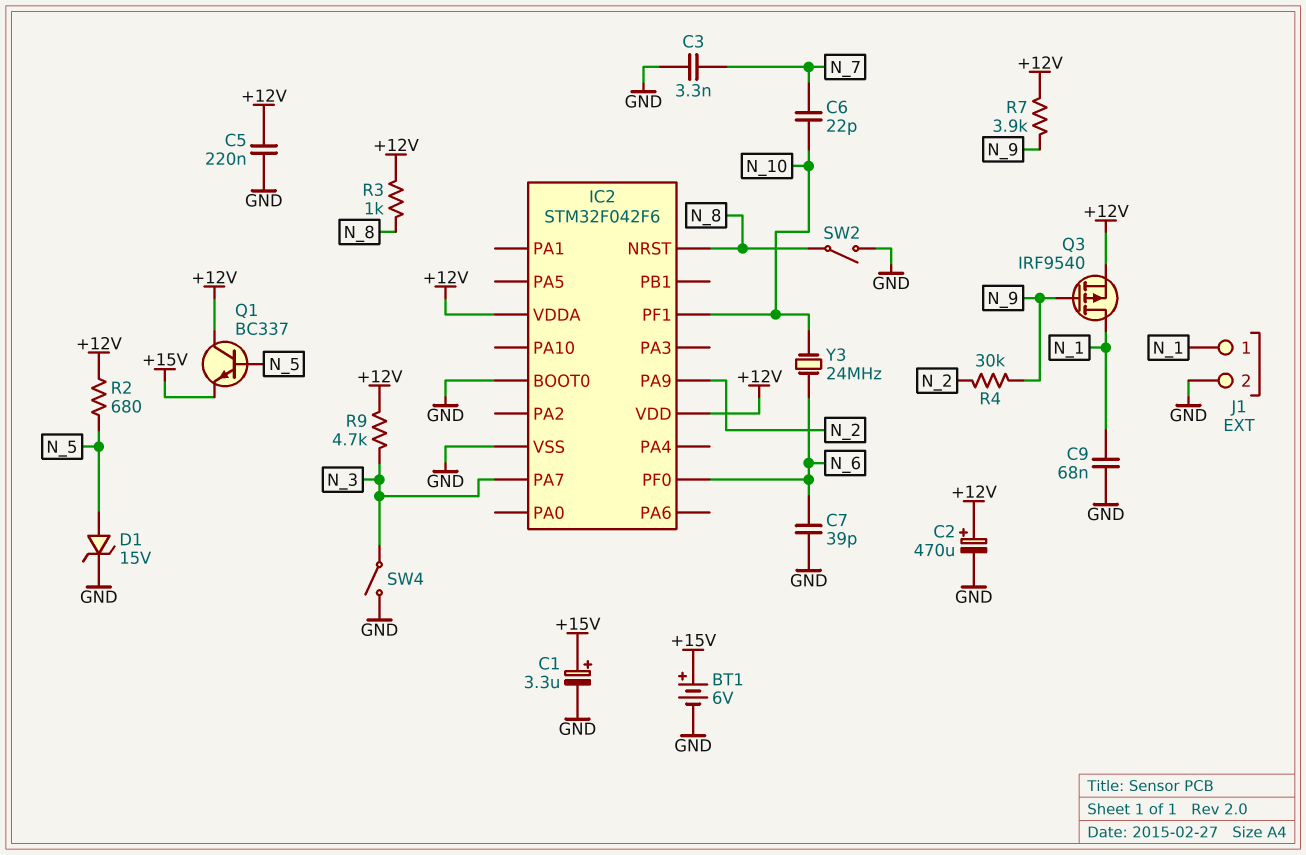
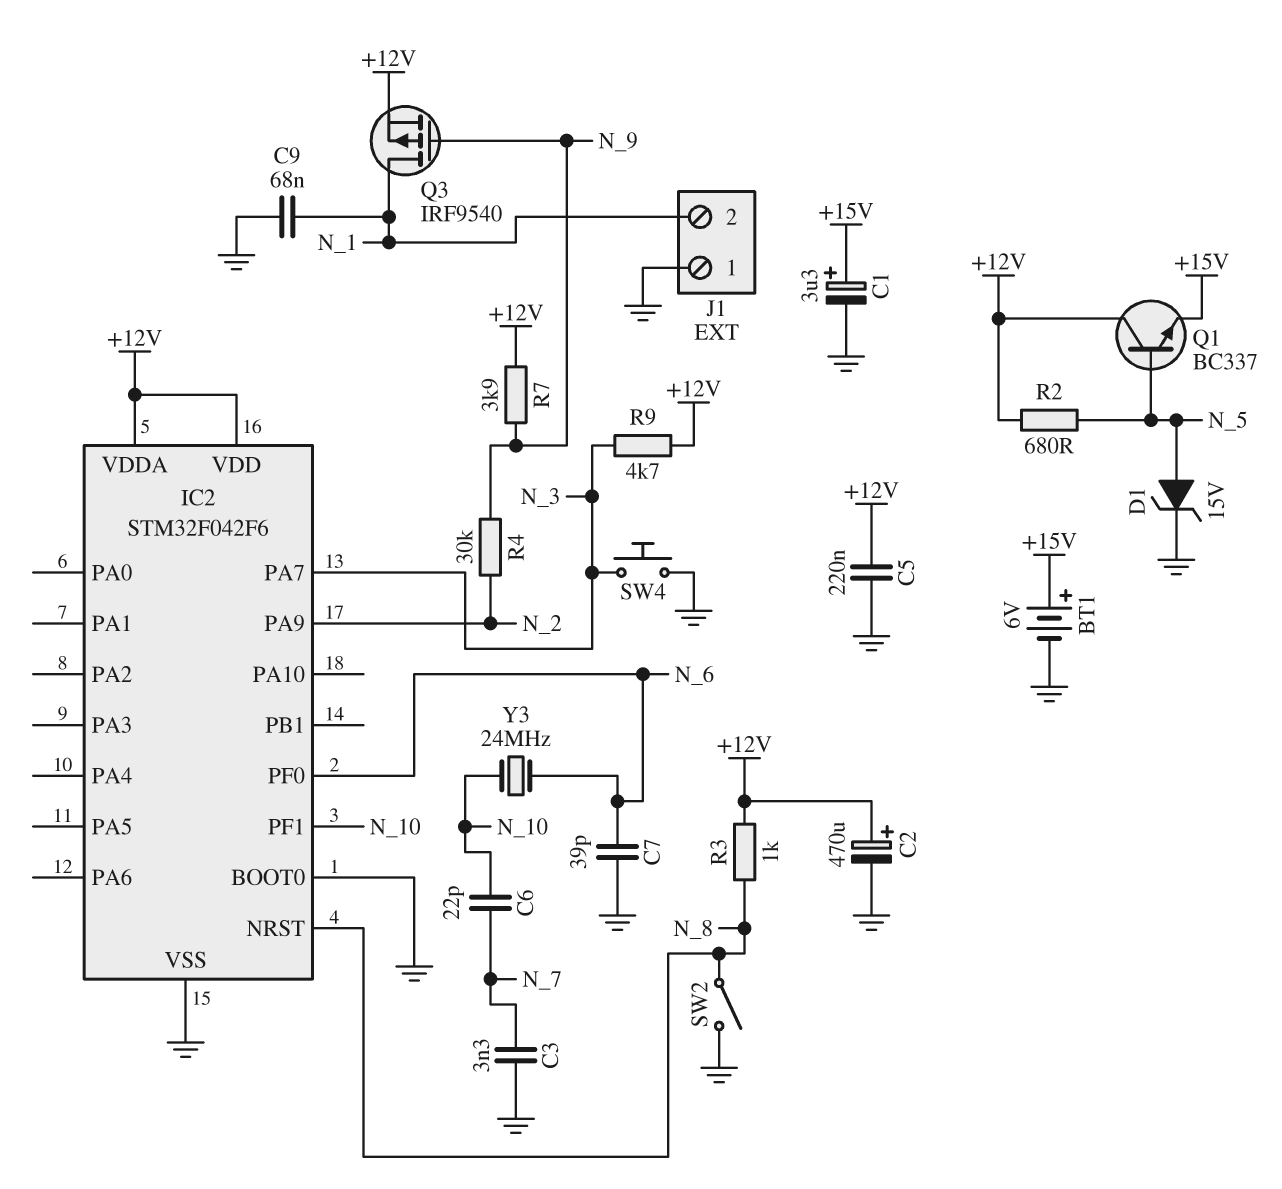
J1 pin 1: N_1 -> GND
J1 pin 2: GND -> N_1
SW4: switch (GND, N_3) -> button (GND, N_3)

